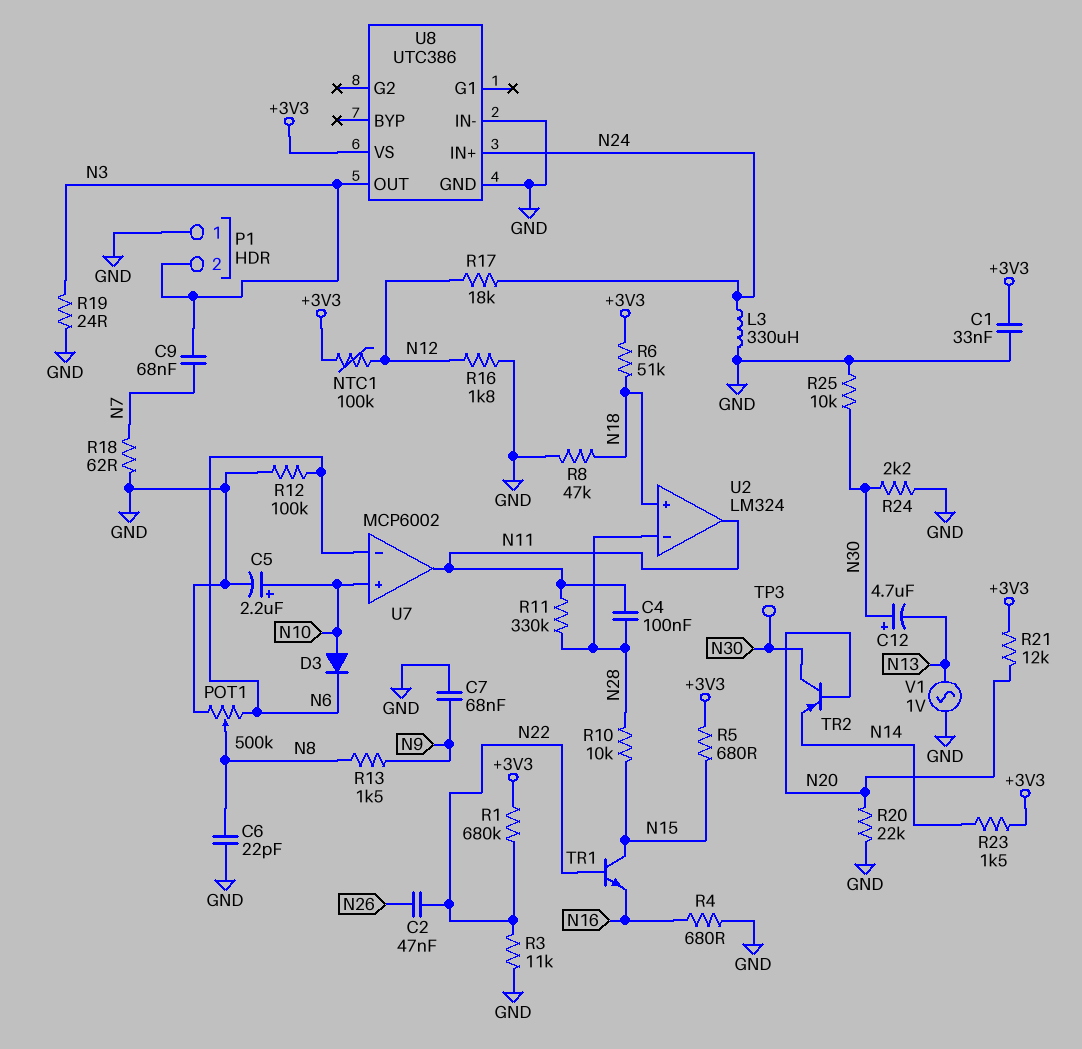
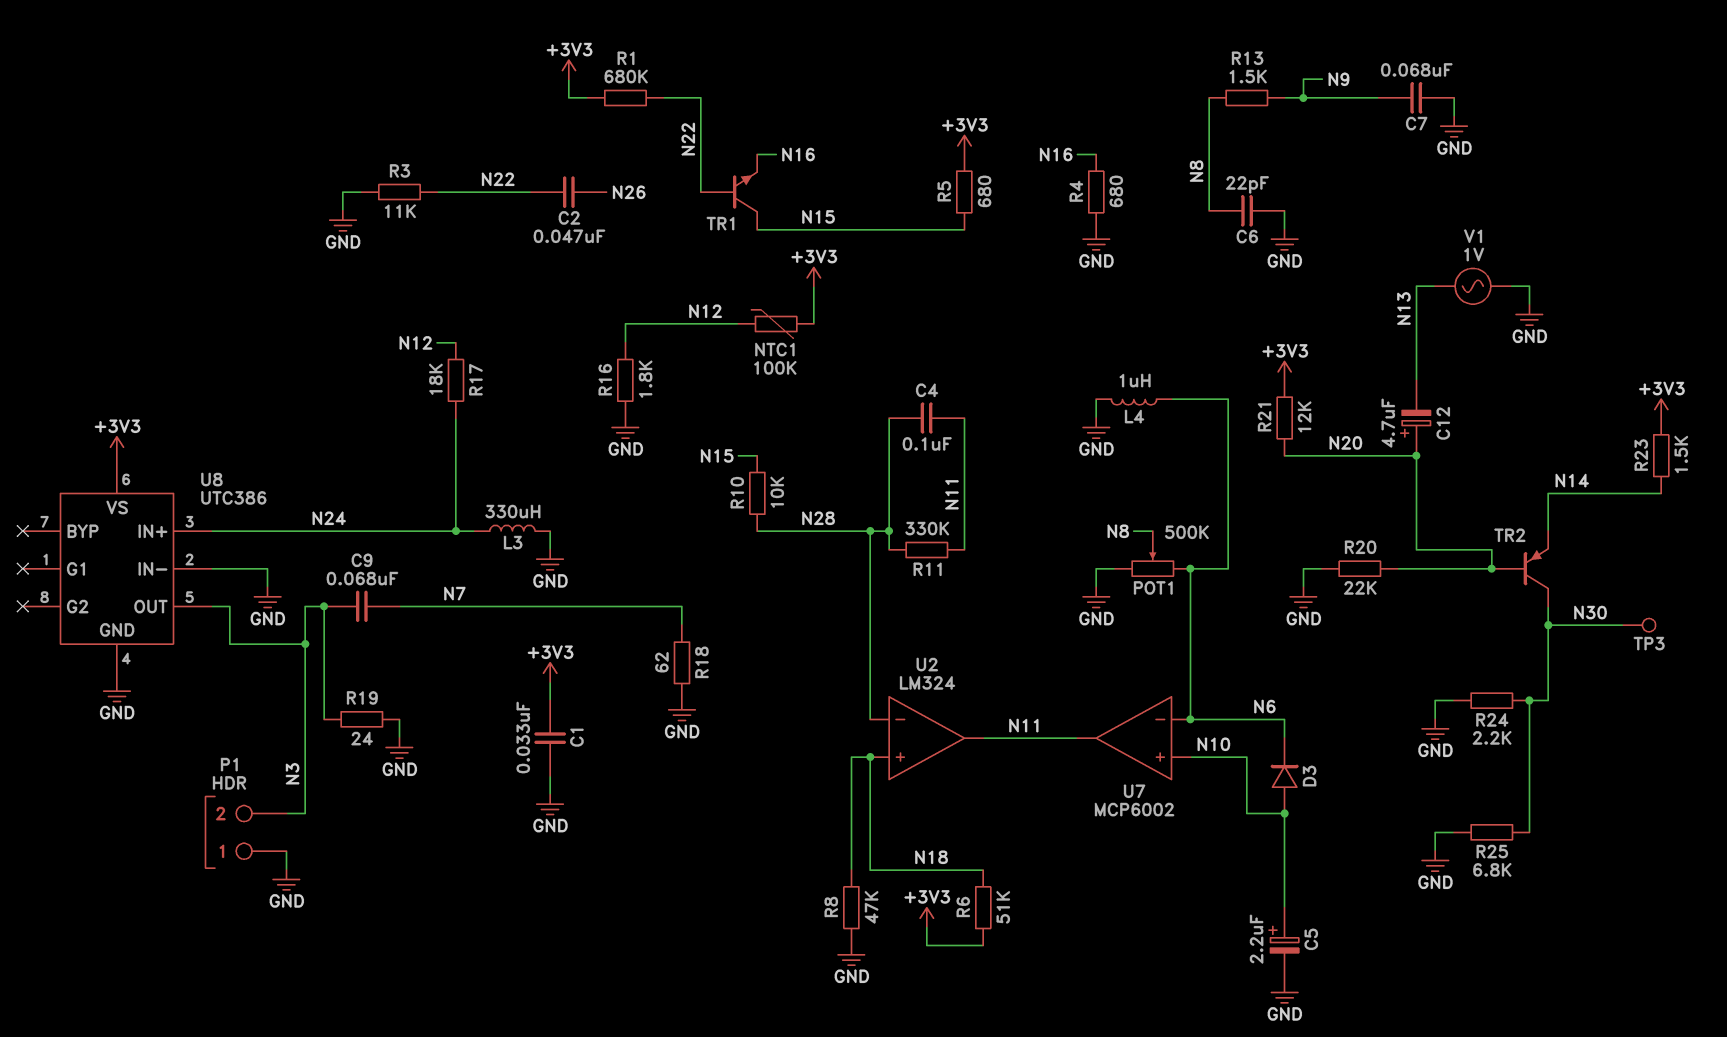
C12: 4.7uF (plus N30, minus N13) -> 4.7uF (plus N20, minus N13)
L4: none -> 1uH (GND, N6)
R12: 100k (GND, N6) -> none
R25: 10k (GND, N30) -> 6.8k (GND, N30)

